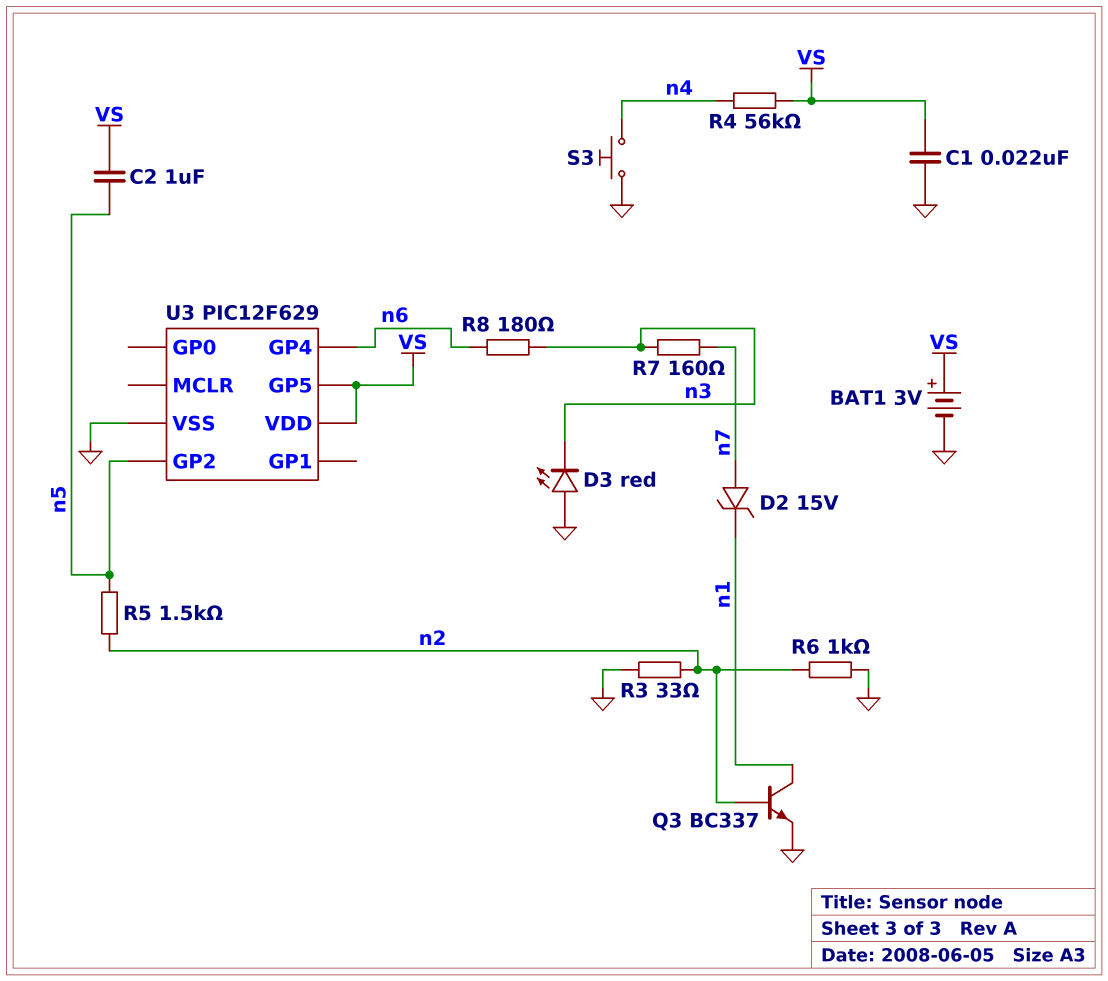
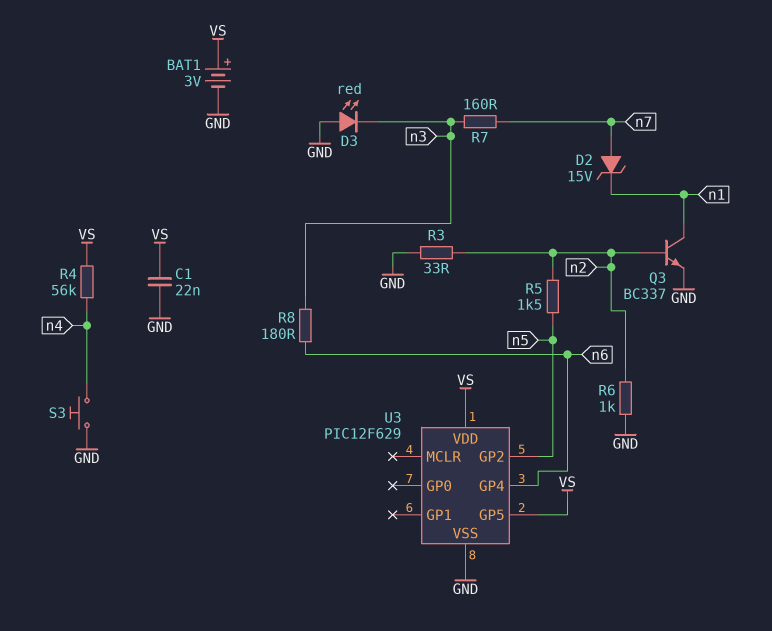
C2: 1uF (VS, n5) -> none

